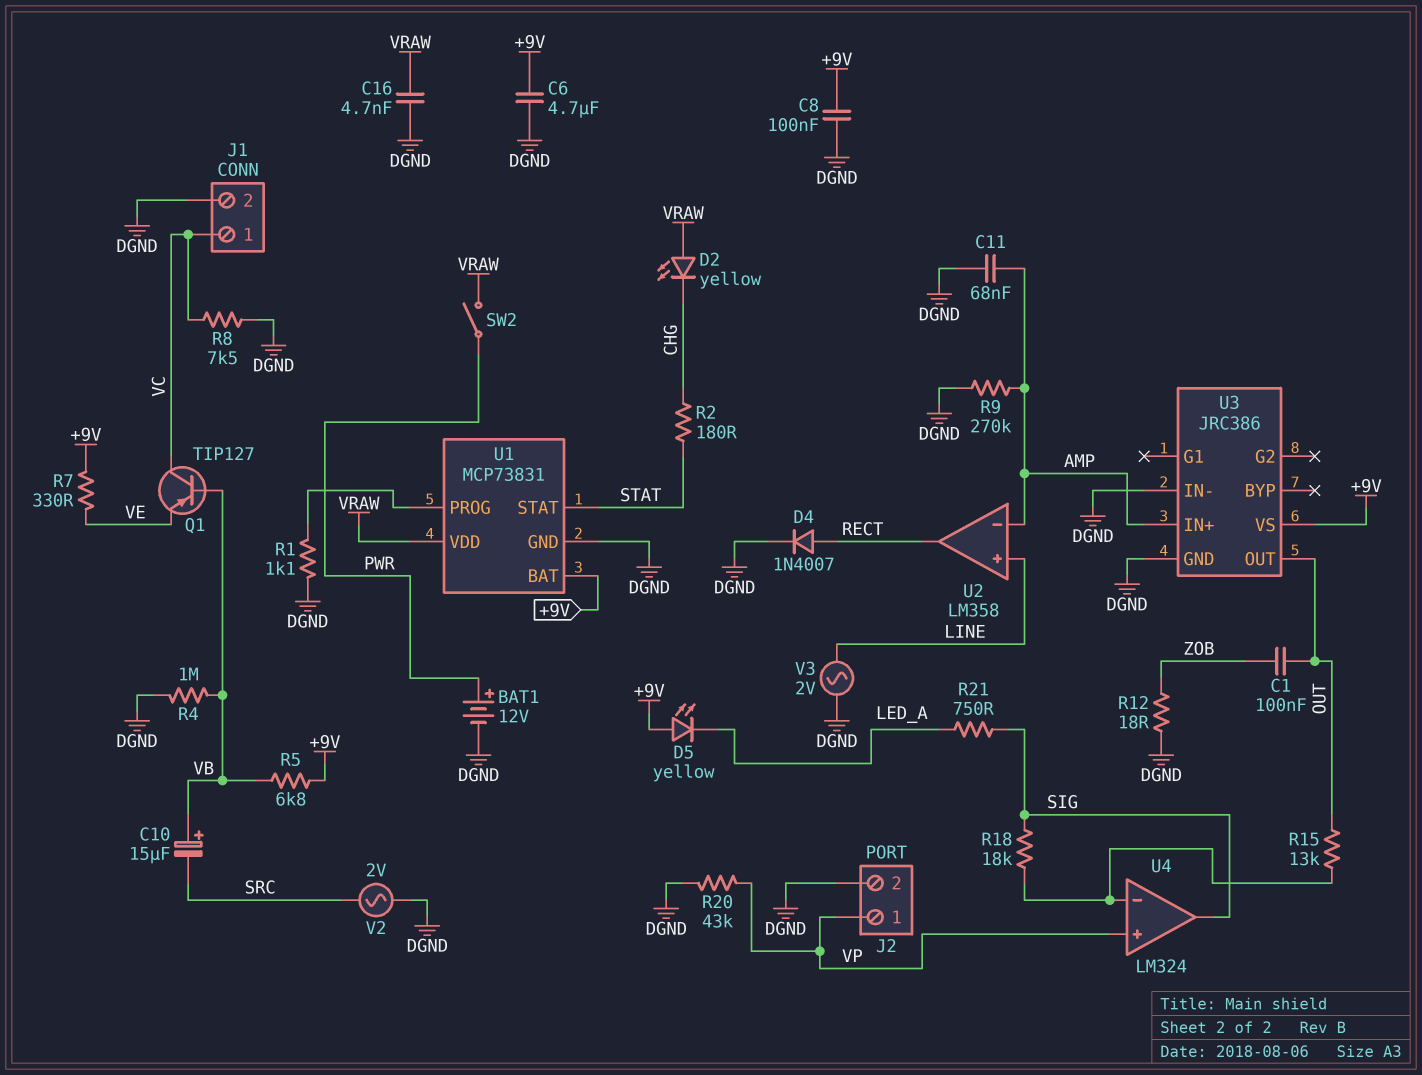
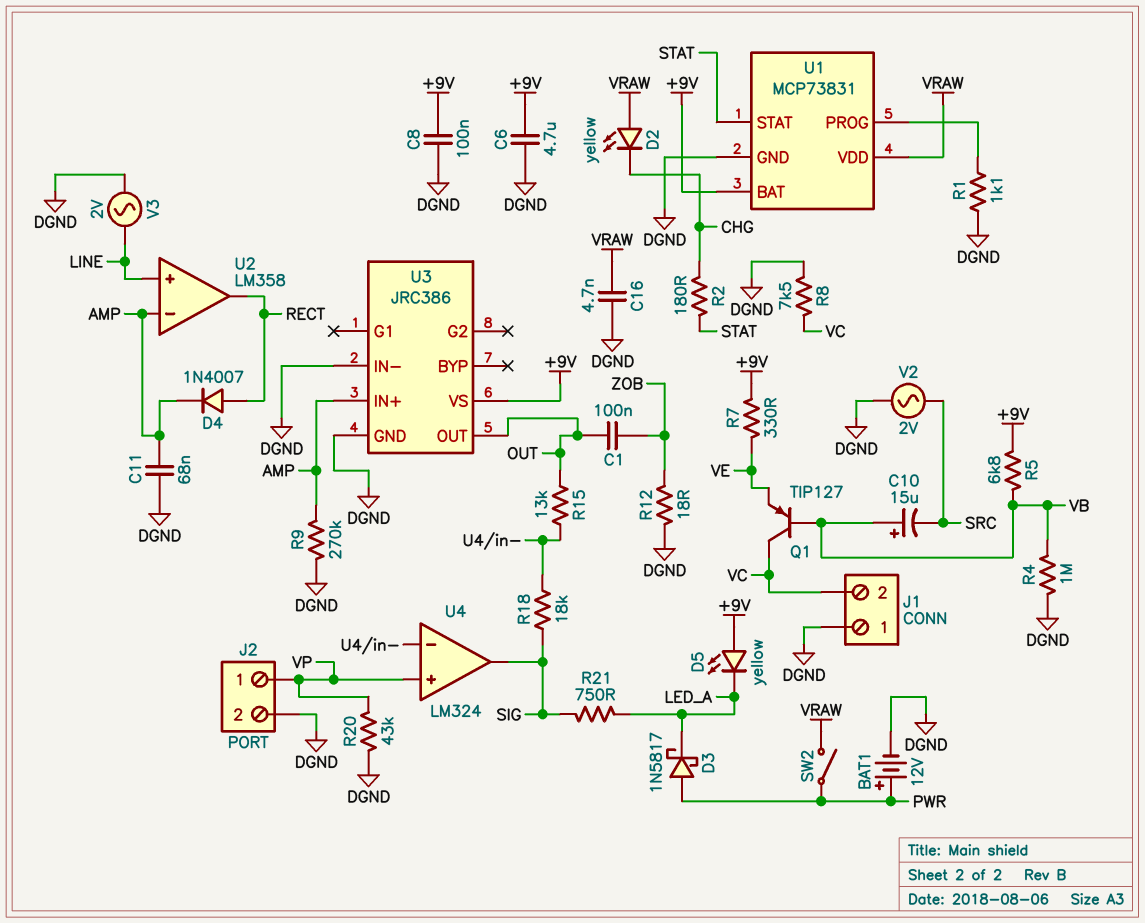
D3: none -> schottky 1N5817 (A PWR, K LED_A)
D4: diode 1N4007 (A RECT, K DGND) -> diode 1N4007 (A RECT, K AMP)
J1 pin 1: VC -> DGND
J1 pin 2: DGND -> VC

